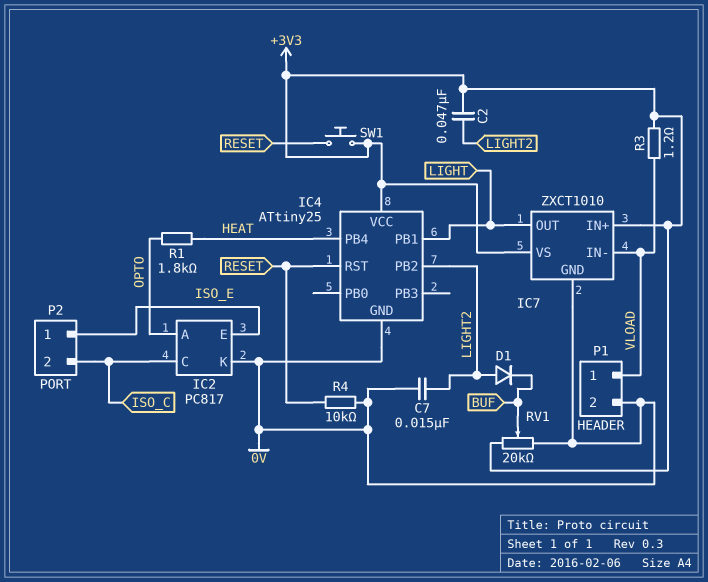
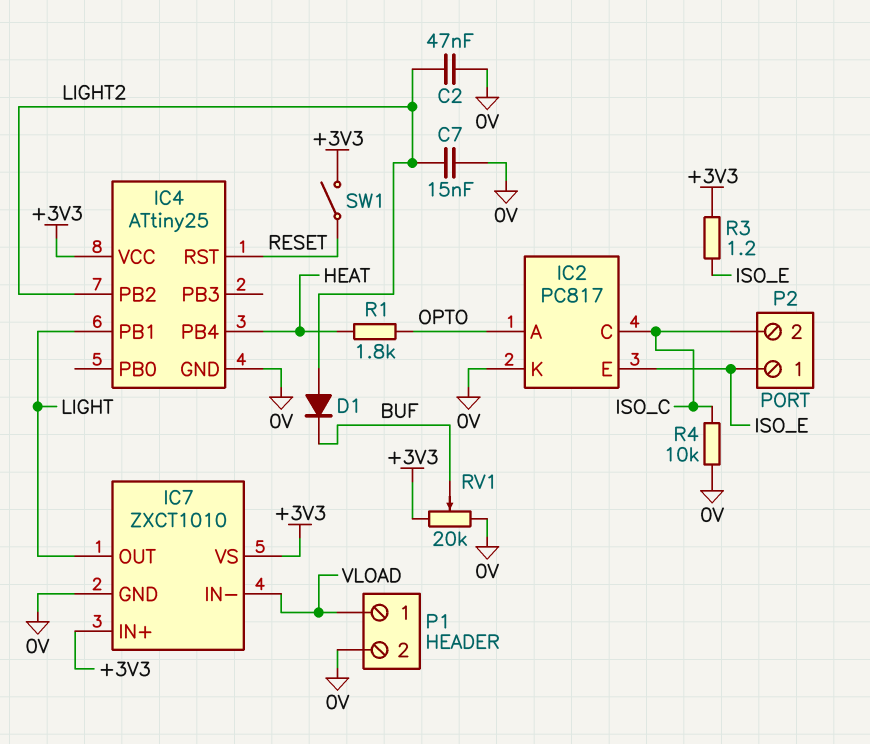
C2: 47nF (+3V3, LIGHT2) -> 47nF (0V, LIGHT2)
R3: 1.2 (+3V3, VLOAD) -> 1.2 (+3V3, ISO_E)
R4: 10k (0V, RESET) -> 10k (0V, ISO_C)
SW1: button (+3V3, RESET) -> switch (+3V3, RESET)

